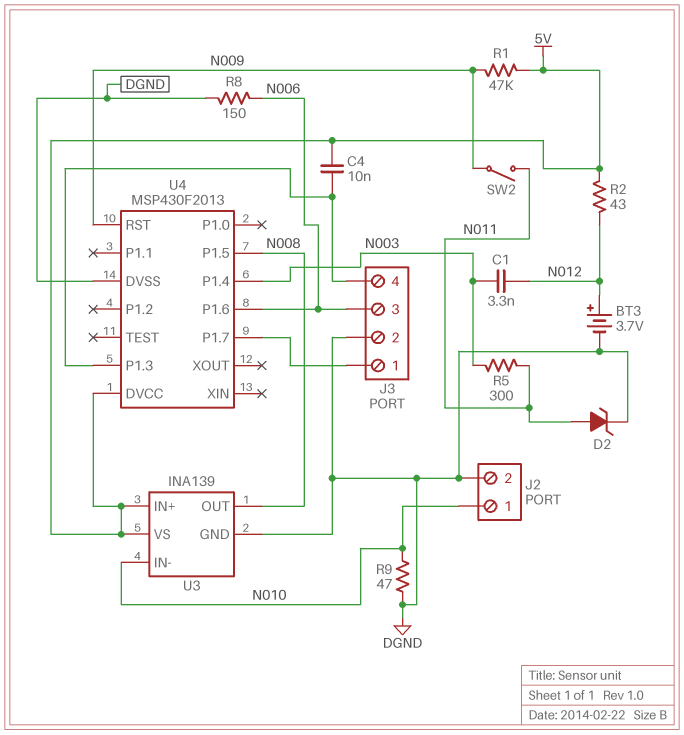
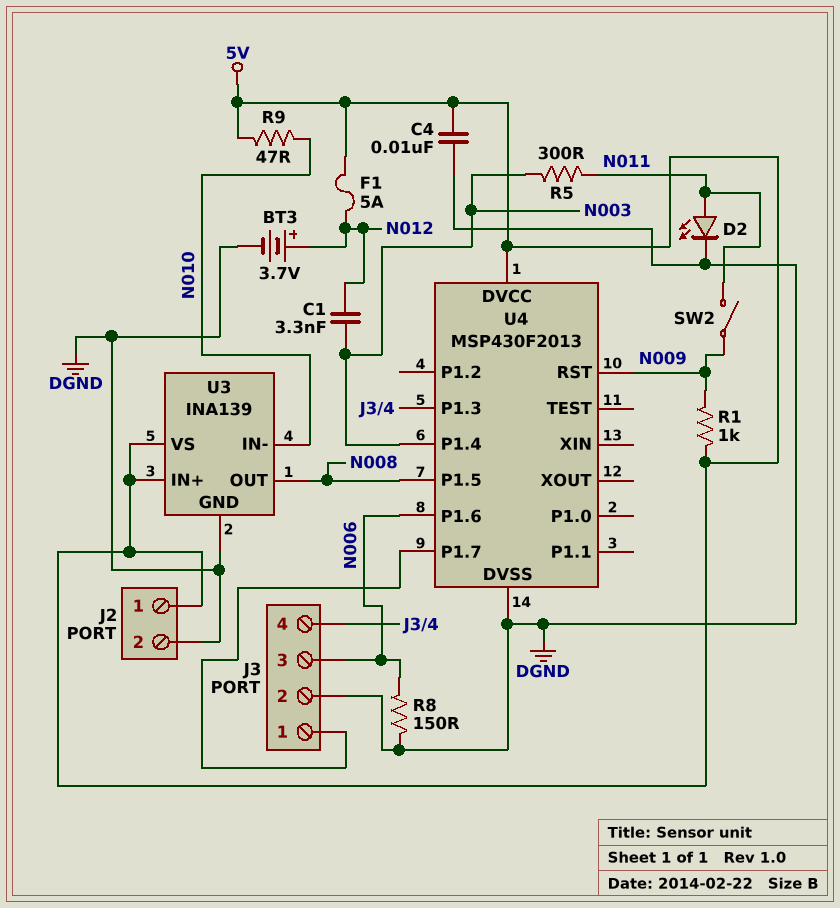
C4: 10nF (5V, J3/4) -> 10nF (5V, DGND)
D2: zener (A N011, K DGND) -> LED (A N011, K DGND)
F1: none -> 5A (5V, N012)
J2 pin 1: N010 -> 5V
R1: 47k (5V, N009) -> 1k (5V, N009)
R2: 43 (5V, N012) -> none
R9: 47 (DGND, N010) -> 47 (5V, N010)

